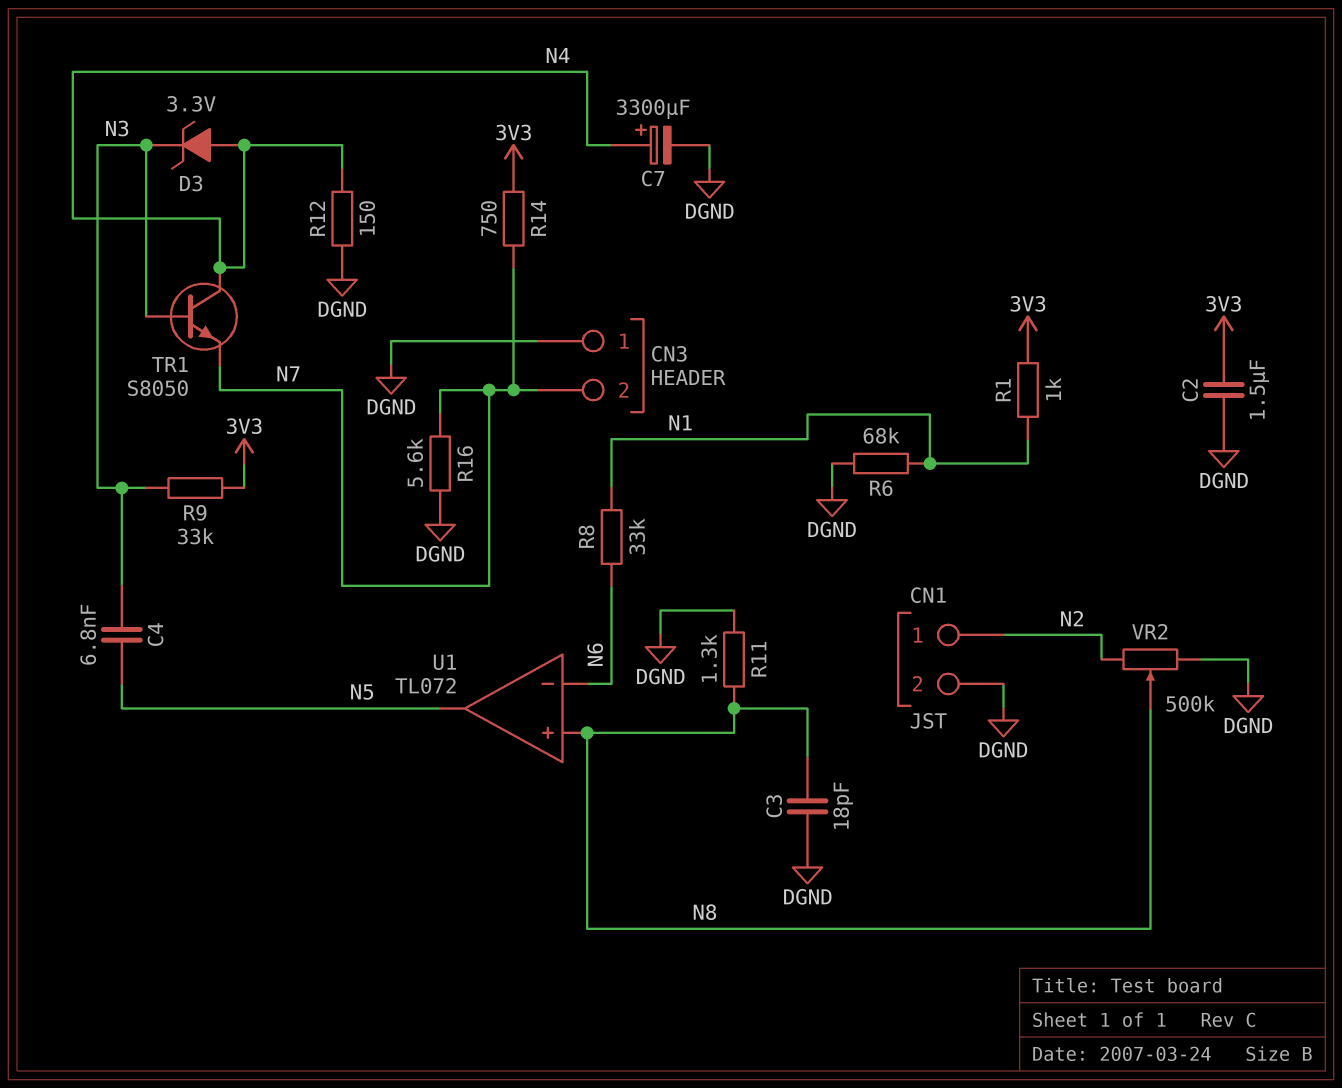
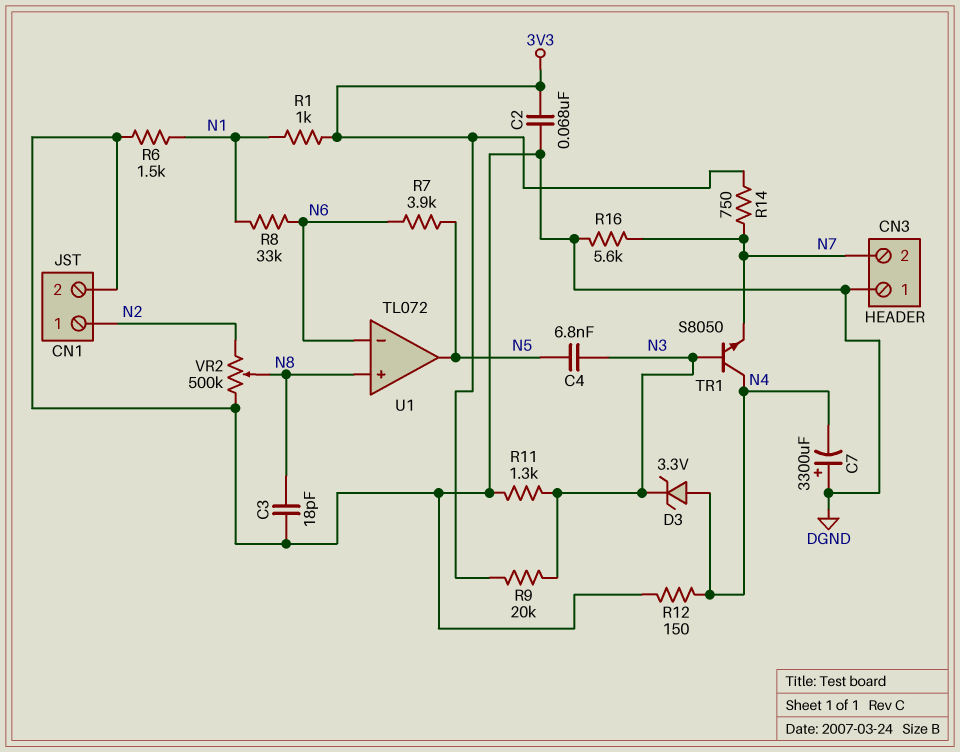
C2: 1.5uF (3V3, DGND) -> 68nF (3V3, DGND)
C7: 3300uF (plus N4, minus DGND) -> 3300uF (plus DGND, minus N4)
R6: 68k (DGND, N1) -> 1.5k (DGND, N1)
R7: none -> 3.9k (N5, N6)
R9: 33k (3V3, N3) -> 20k (3V3, N3)
R11: 1.3k (DGND, N8) -> 1.3k (DGND, N3)

